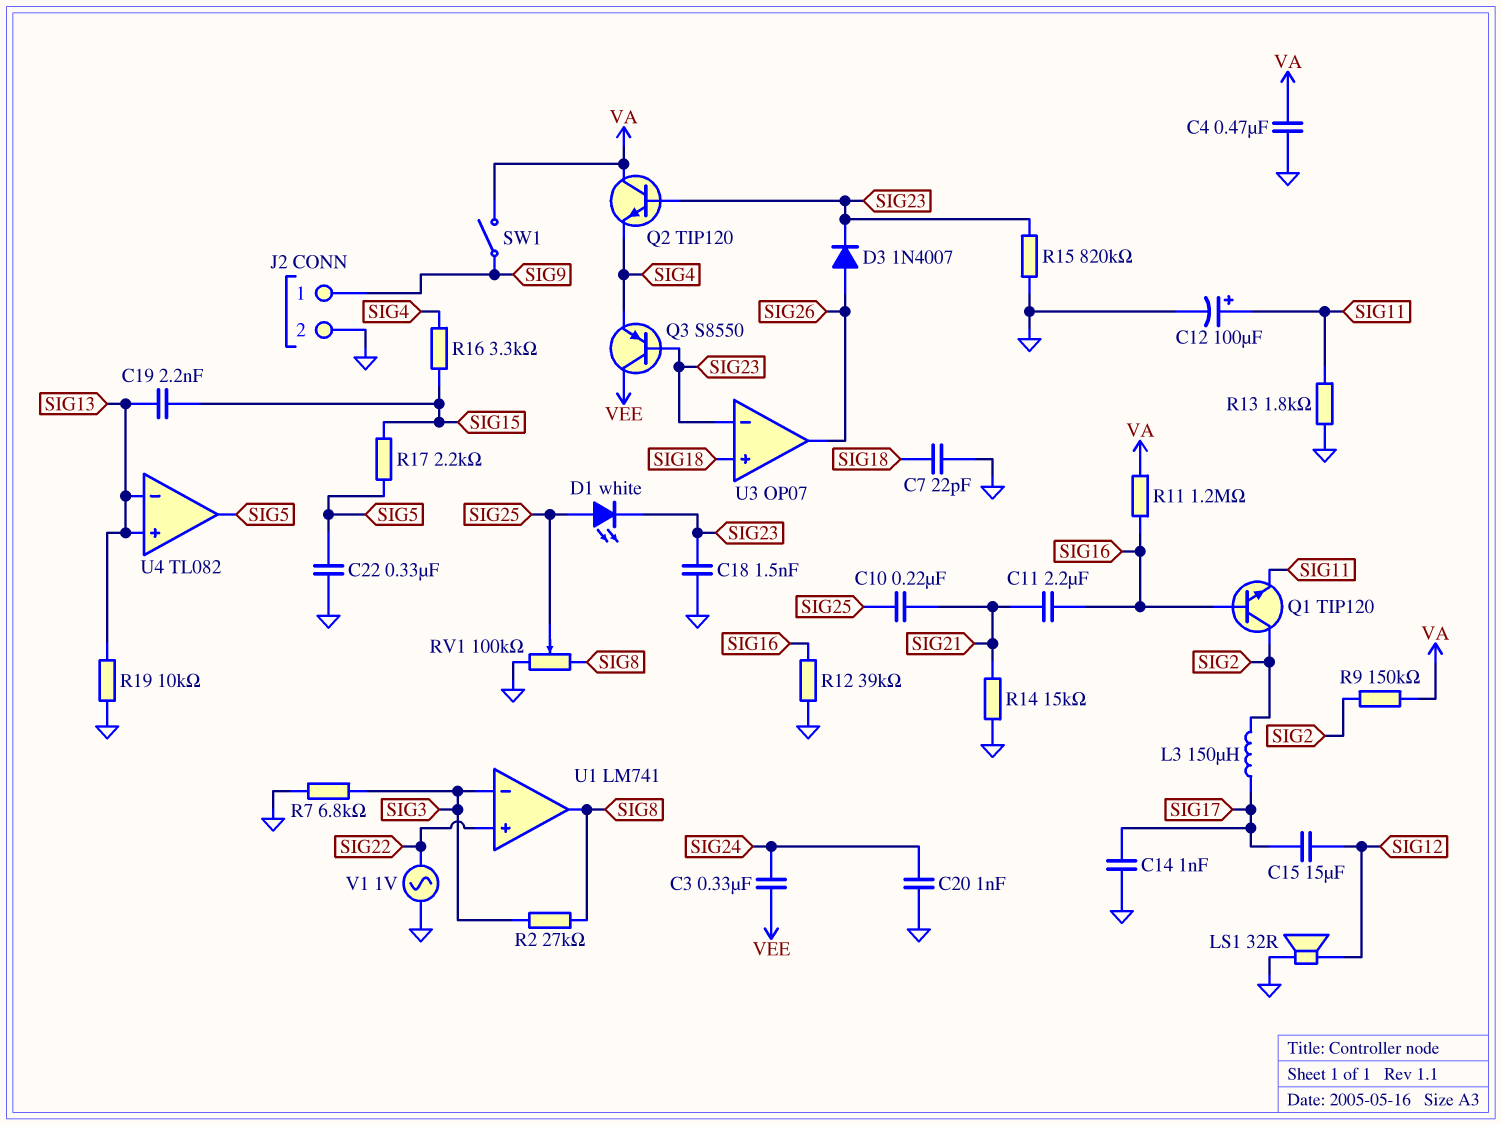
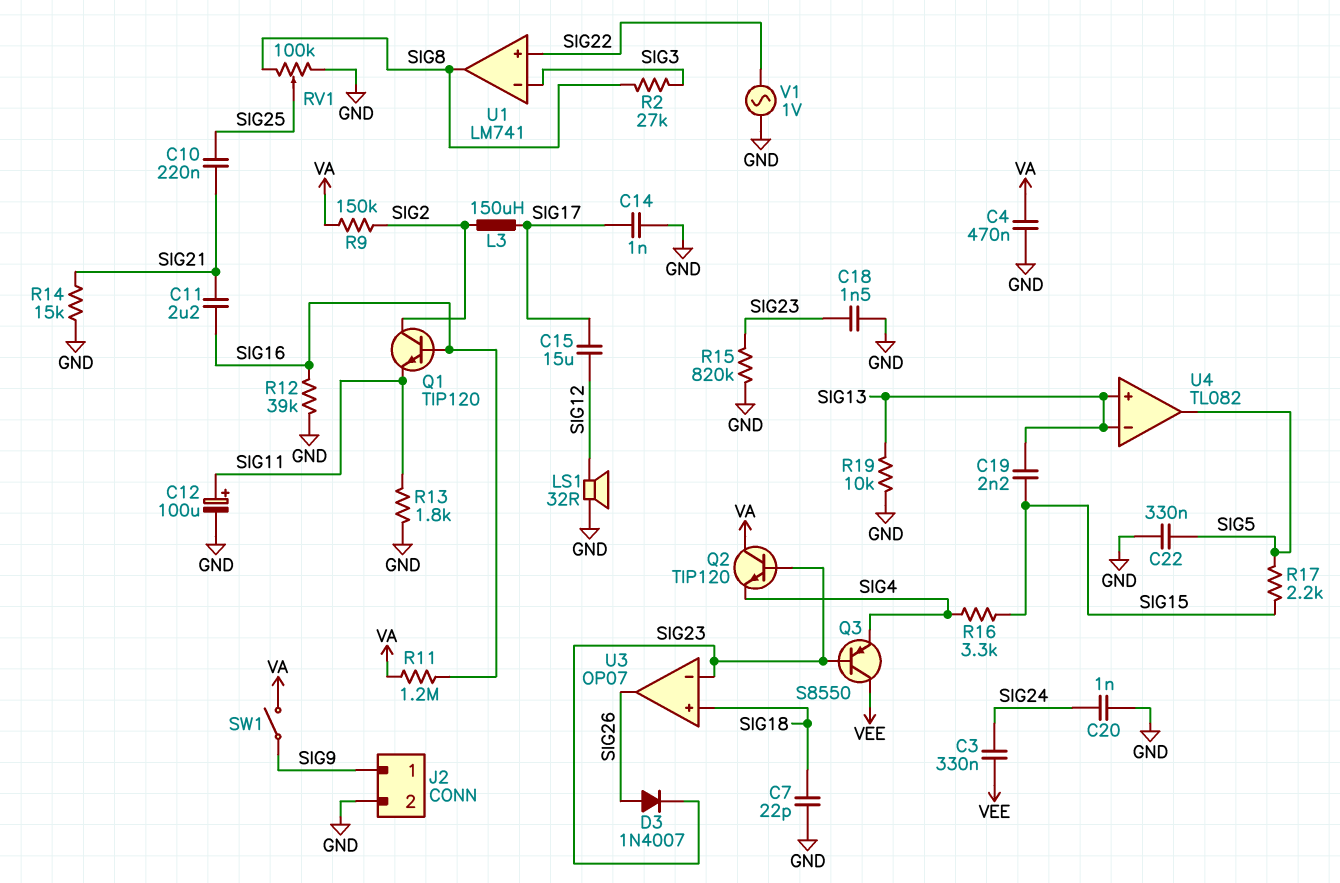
D1: LED white (A SIG25, K SIG23) -> none
R7: 6.8k (GND, SIG3) -> none

